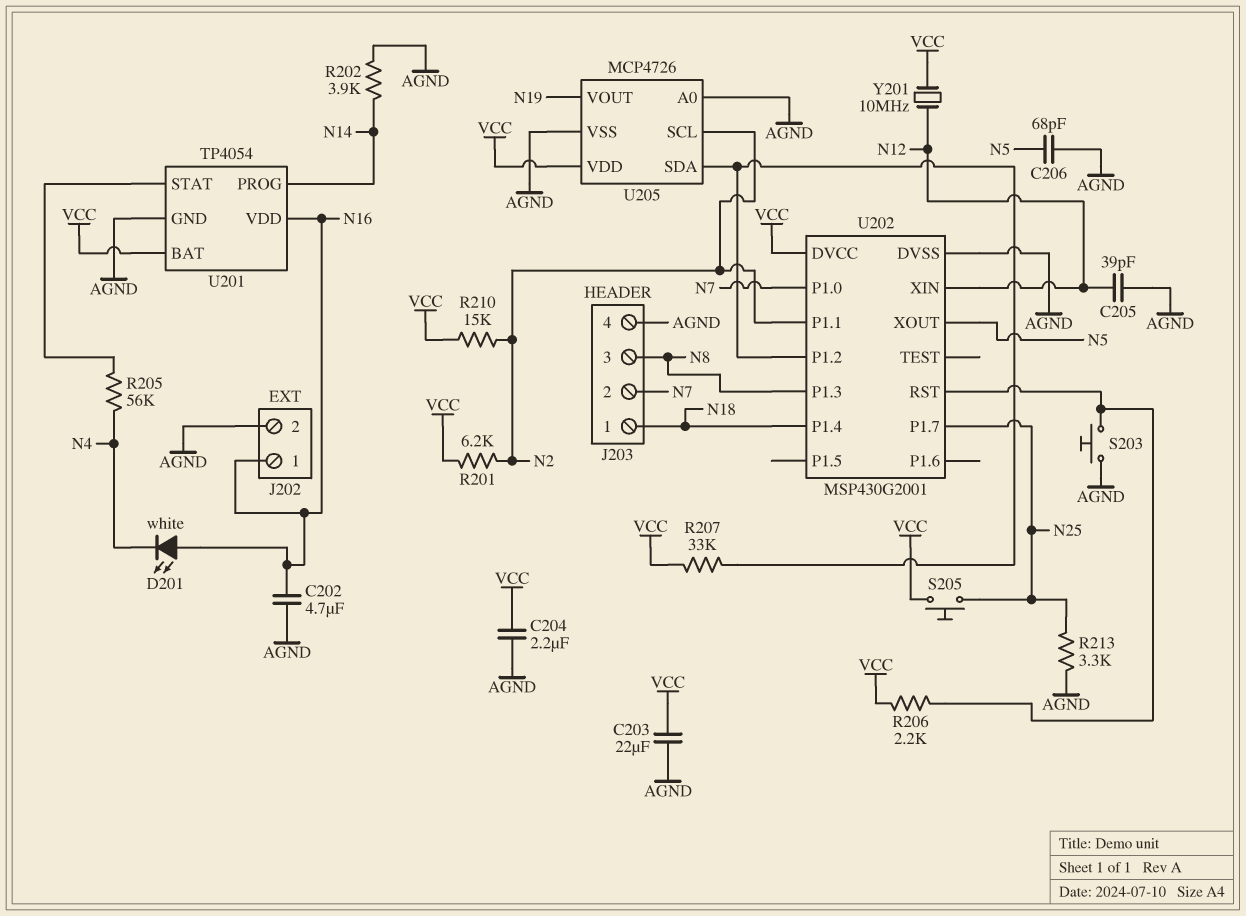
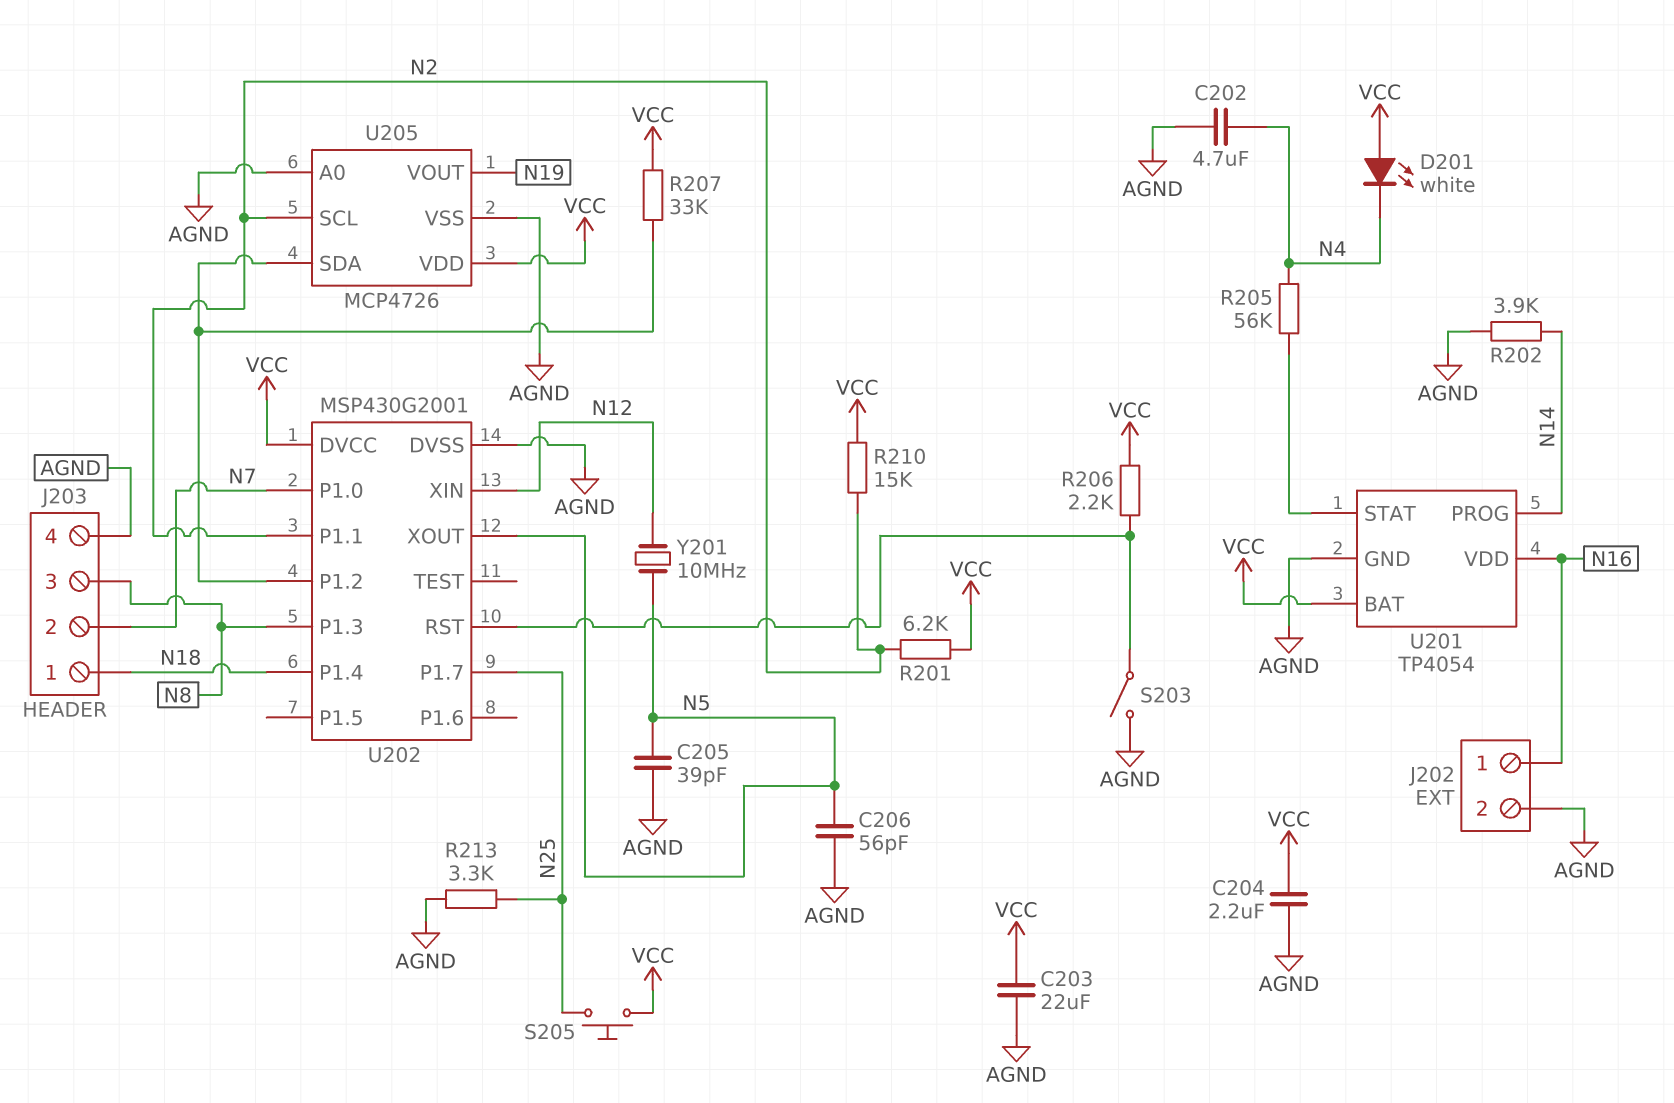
C202: 4.7uF (AGND, N16) -> 4.7uF (AGND, N4)
C205: 39pF (AGND, N12) -> 39pF (AGND, N5)
C206: 68pF (AGND, N5) -> 56pF (AGND, N5)
D201: LED white (A N16, K N4) -> LED white (A VCC, K N4)
S203: button (AGND, U202/RST) -> switch (AGND, U202/RST)
Y201: 10MHz (N12, VCC) -> 10MHz (N5, N12)

